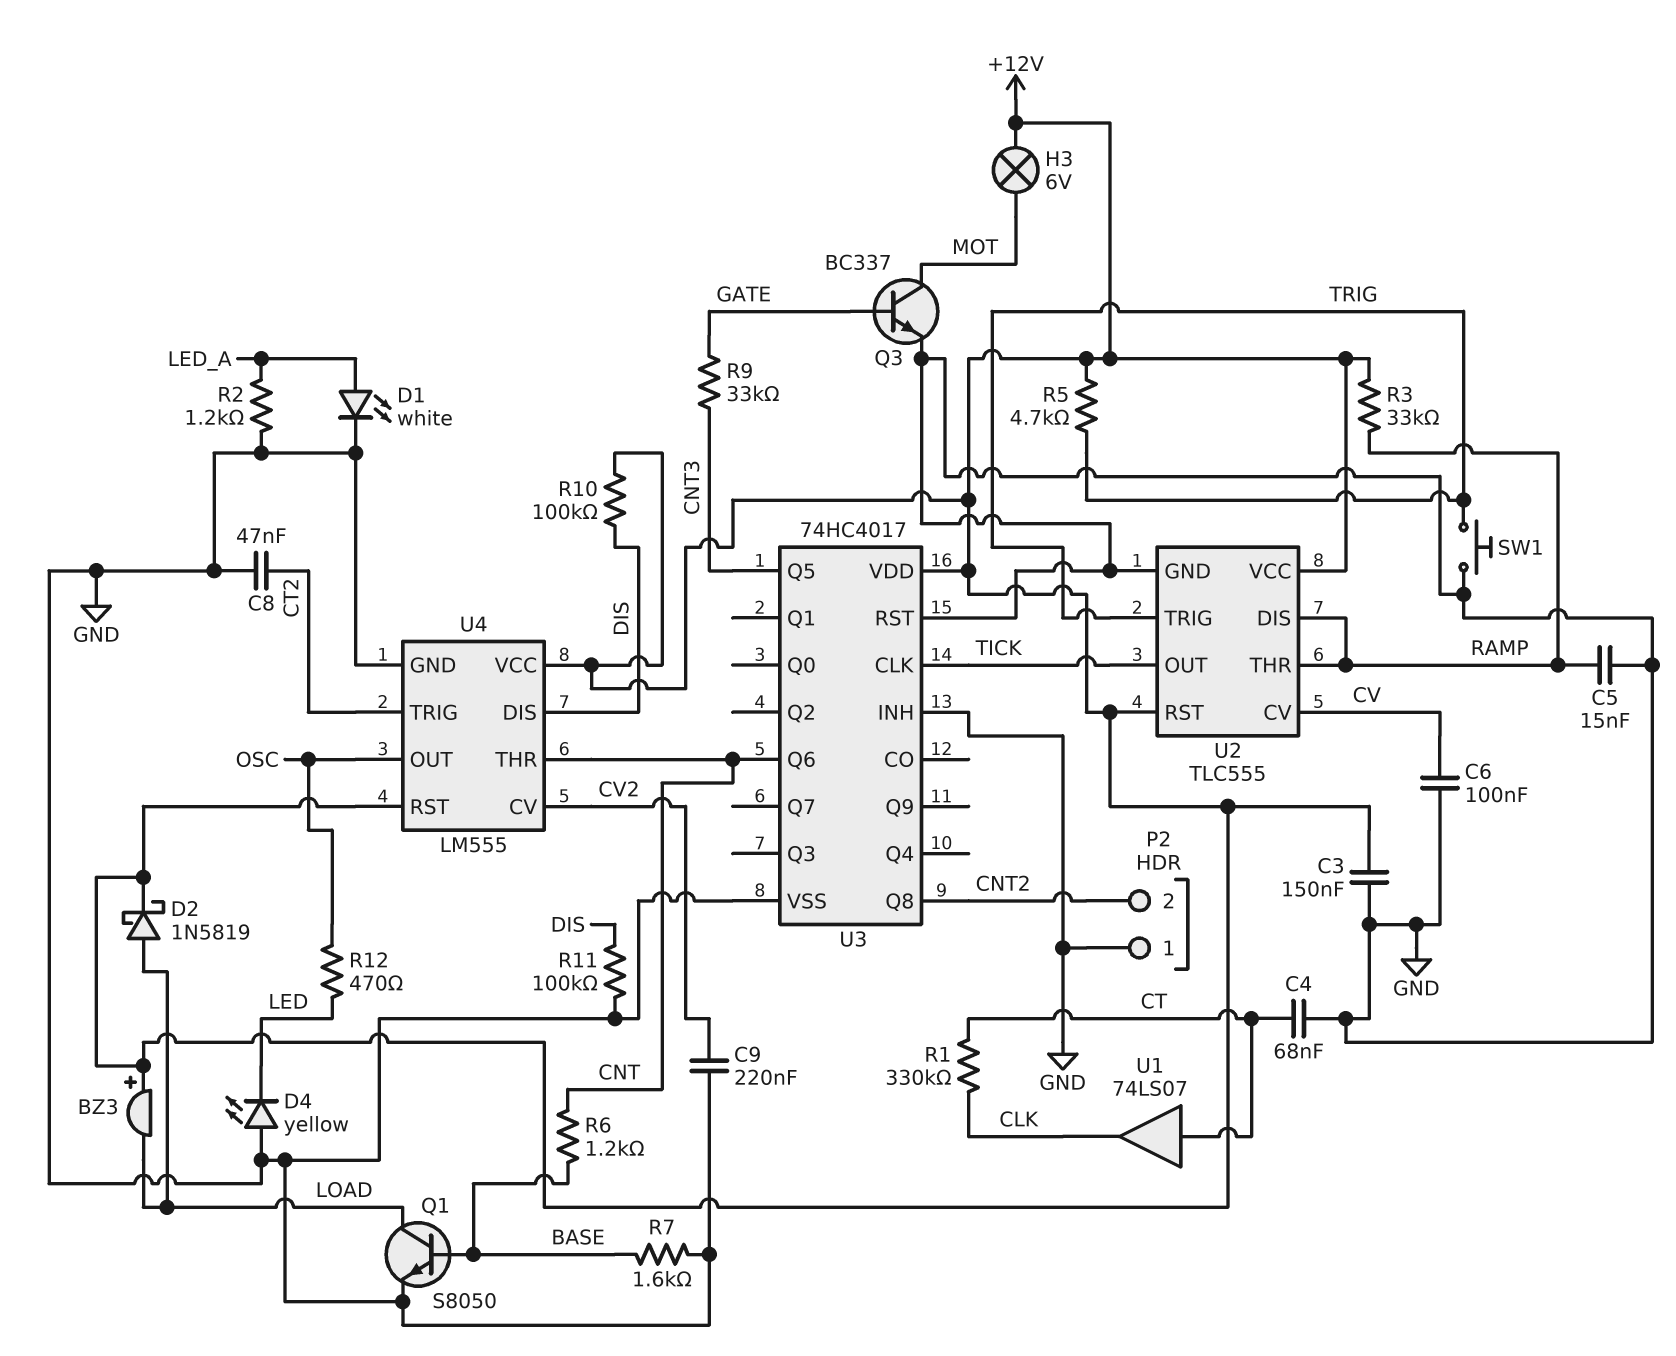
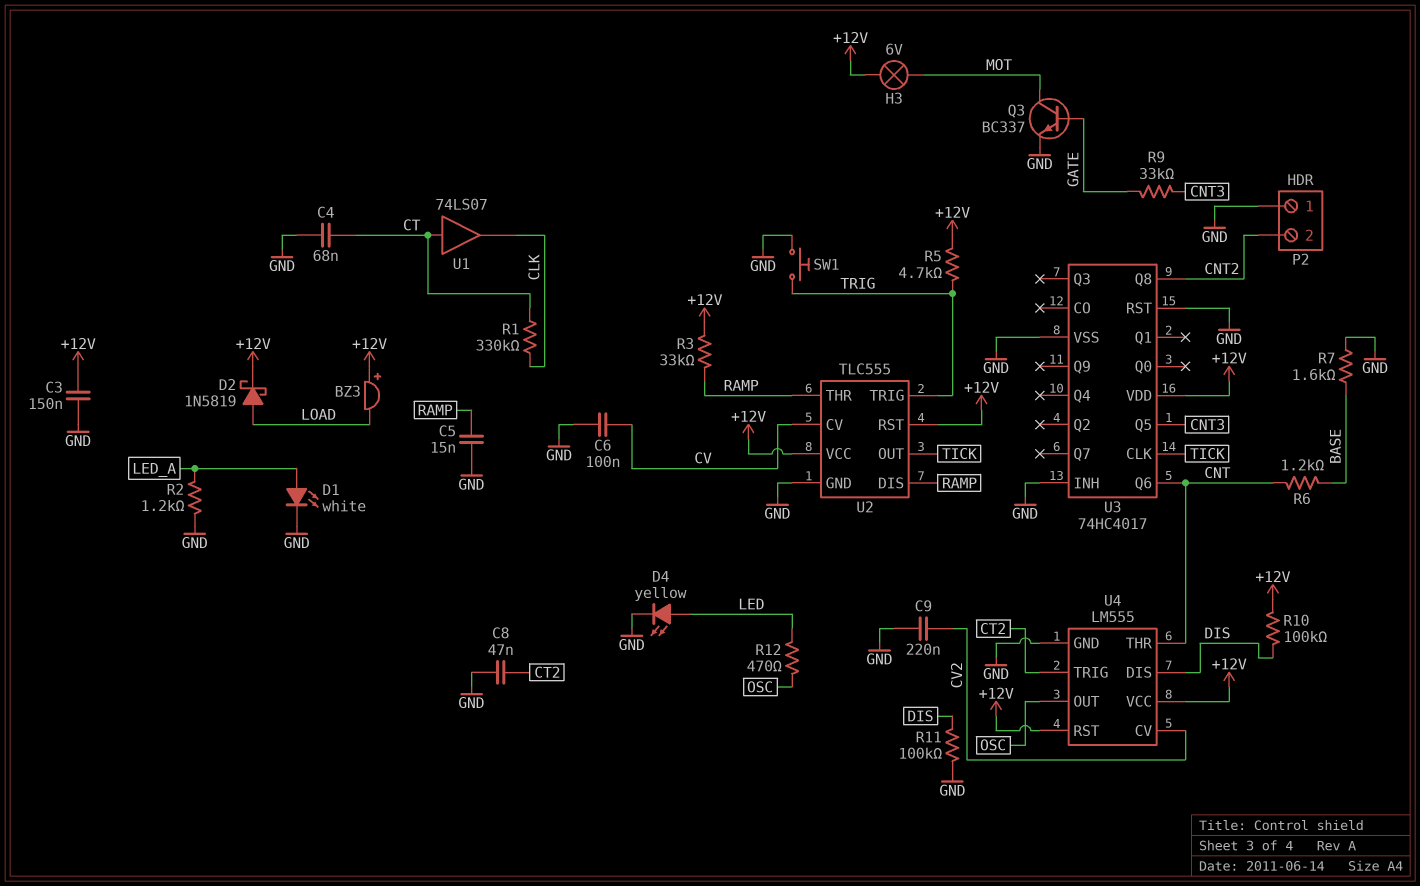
D4: LED yellow (A GND, K LED) -> LED yellow (A LED, K GND)
Q1: NPN S8050 (B BASE, C LOAD, E GND) -> none

